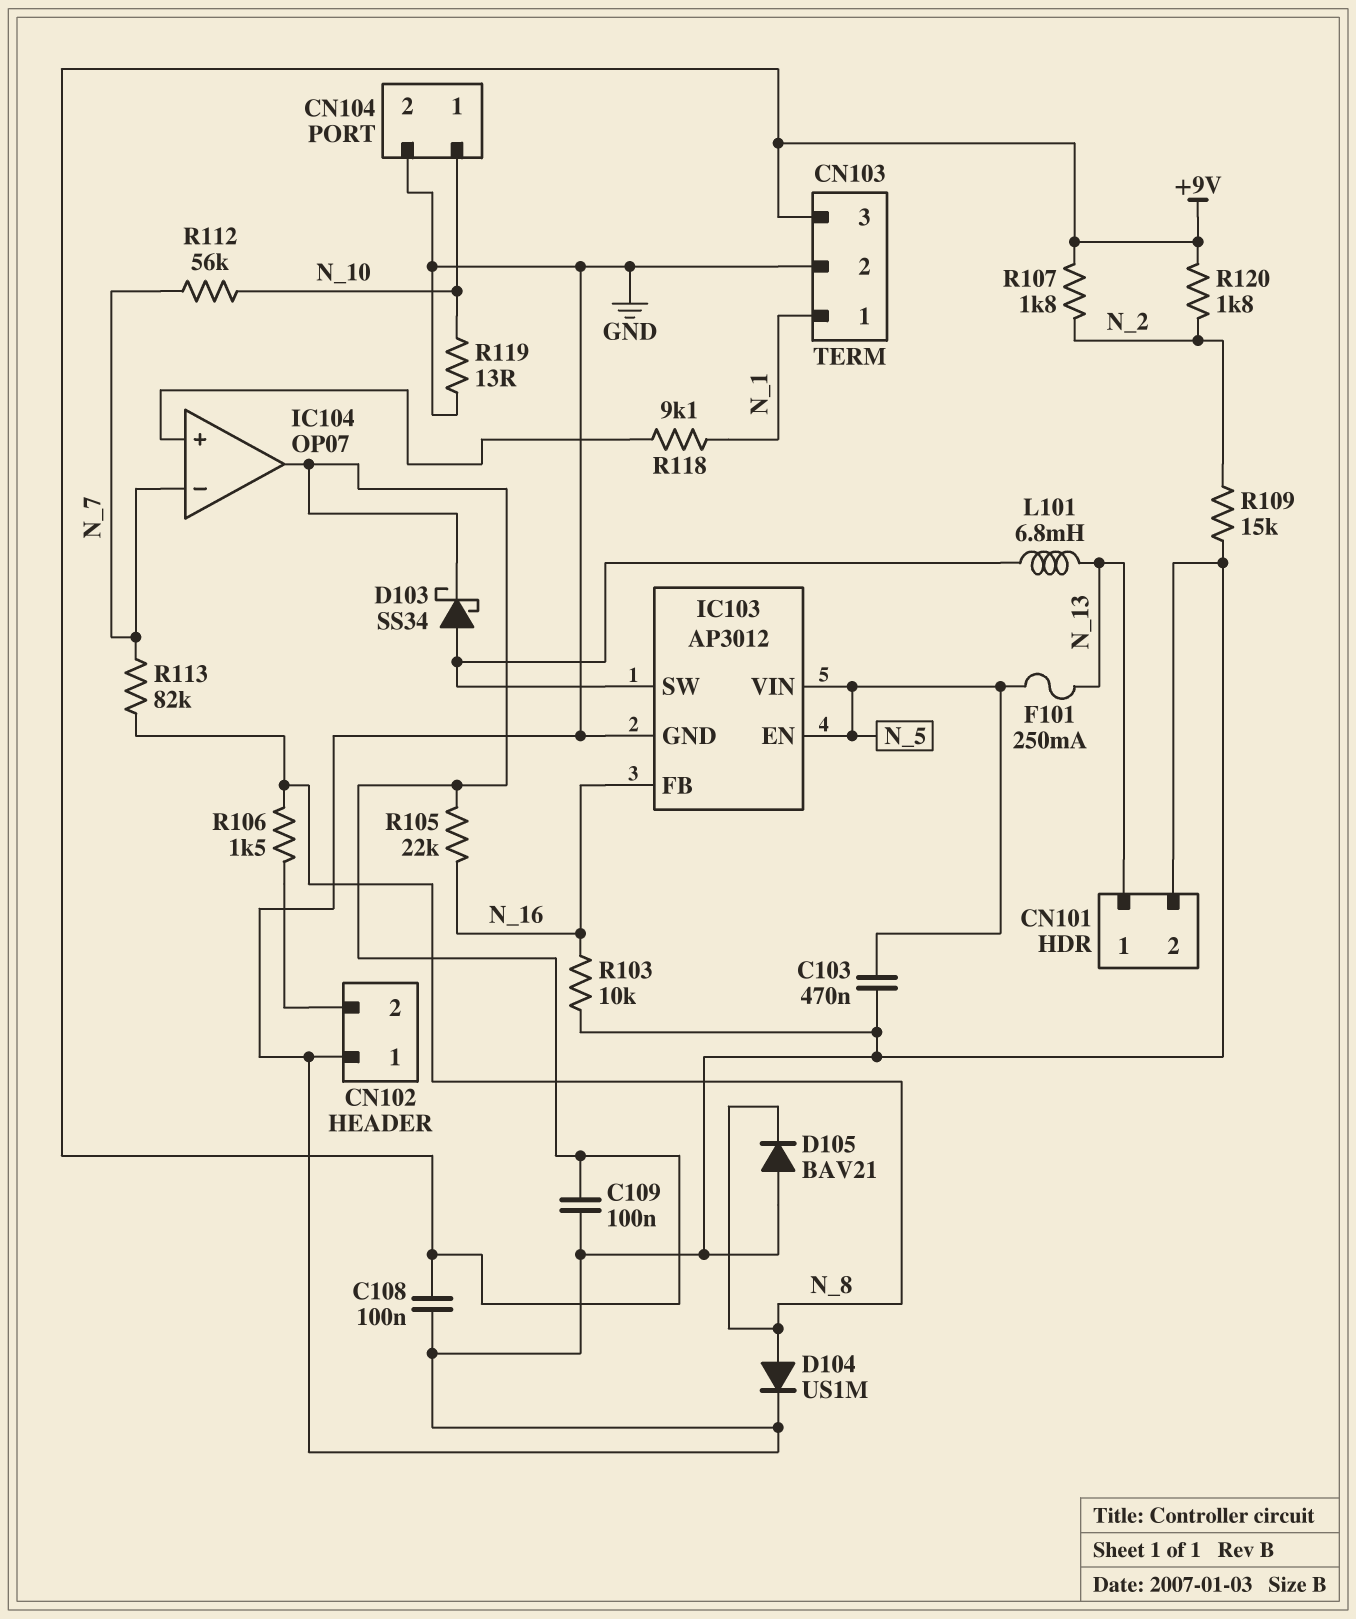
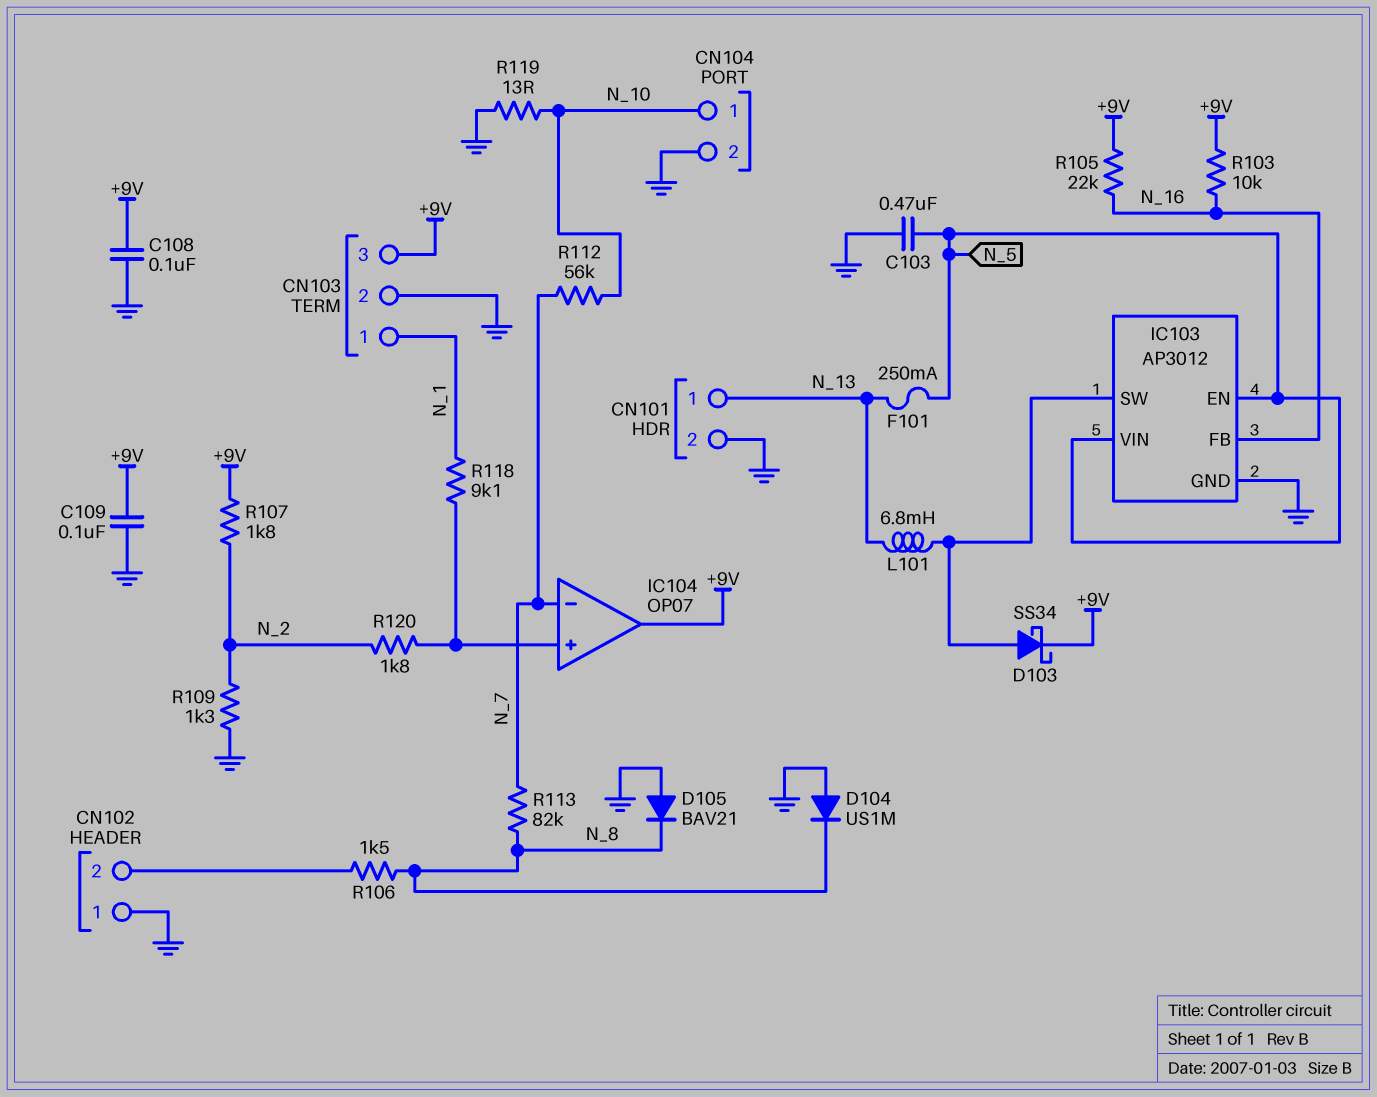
D104: diode US1M (A N_8, K GND) -> diode US1M (A GND, K N_8)
R103: 10k (GND, N_16) -> 10k (+9V, N_16)
R109: 15k (GND, N_2) -> 1.3k (GND, N_2)
R120: 1.8k (+9V, N_2) -> 1.8k (IC104/in+, N_2)

